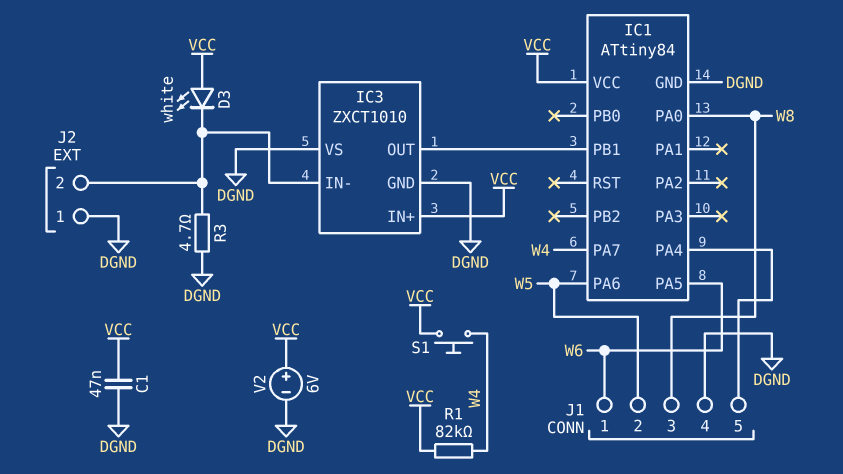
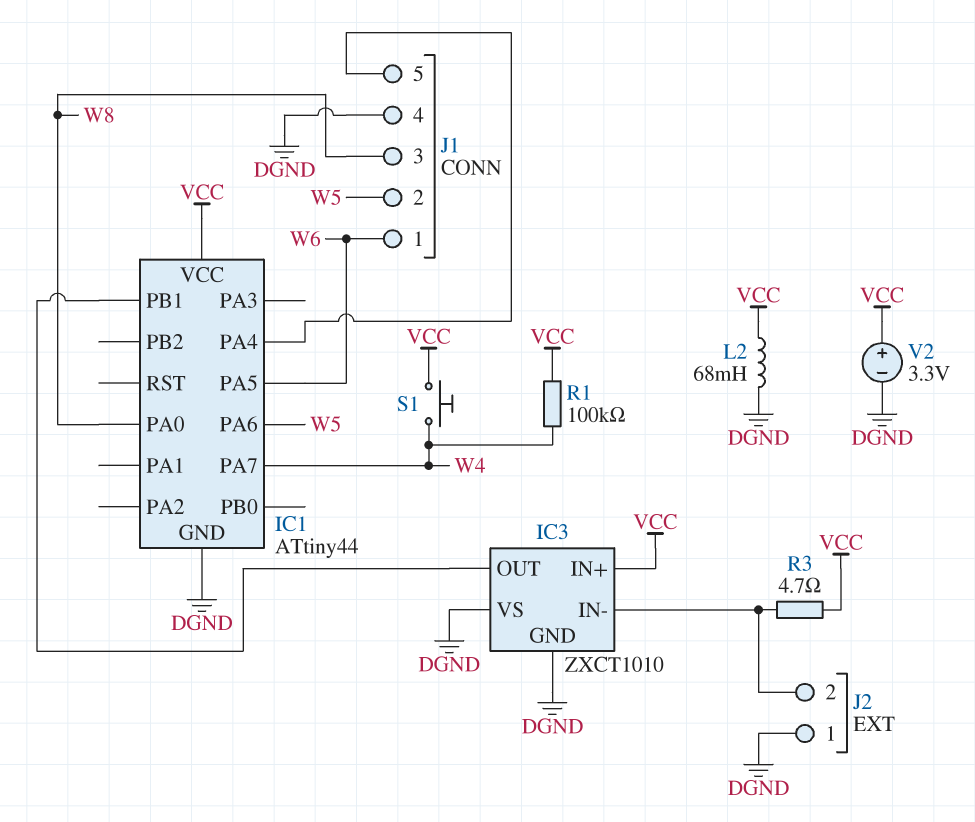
C1: 47nF (DGND, VCC) -> none
D3: LED white (A VCC, K IC3/IN-) -> none
IC1: ATtiny84 -> ATtiny44
L2: none -> 68mH (DGND, VCC)
R1: 82k (VCC, W4) -> 100k (VCC, W4)
R3: 4.7 (DGND, IC3/IN-) -> 4.7 (IC3/IN-, VCC)
V2: 6V (plus VCC, minus DGND) -> 3.3V (plus VCC, minus DGND)

